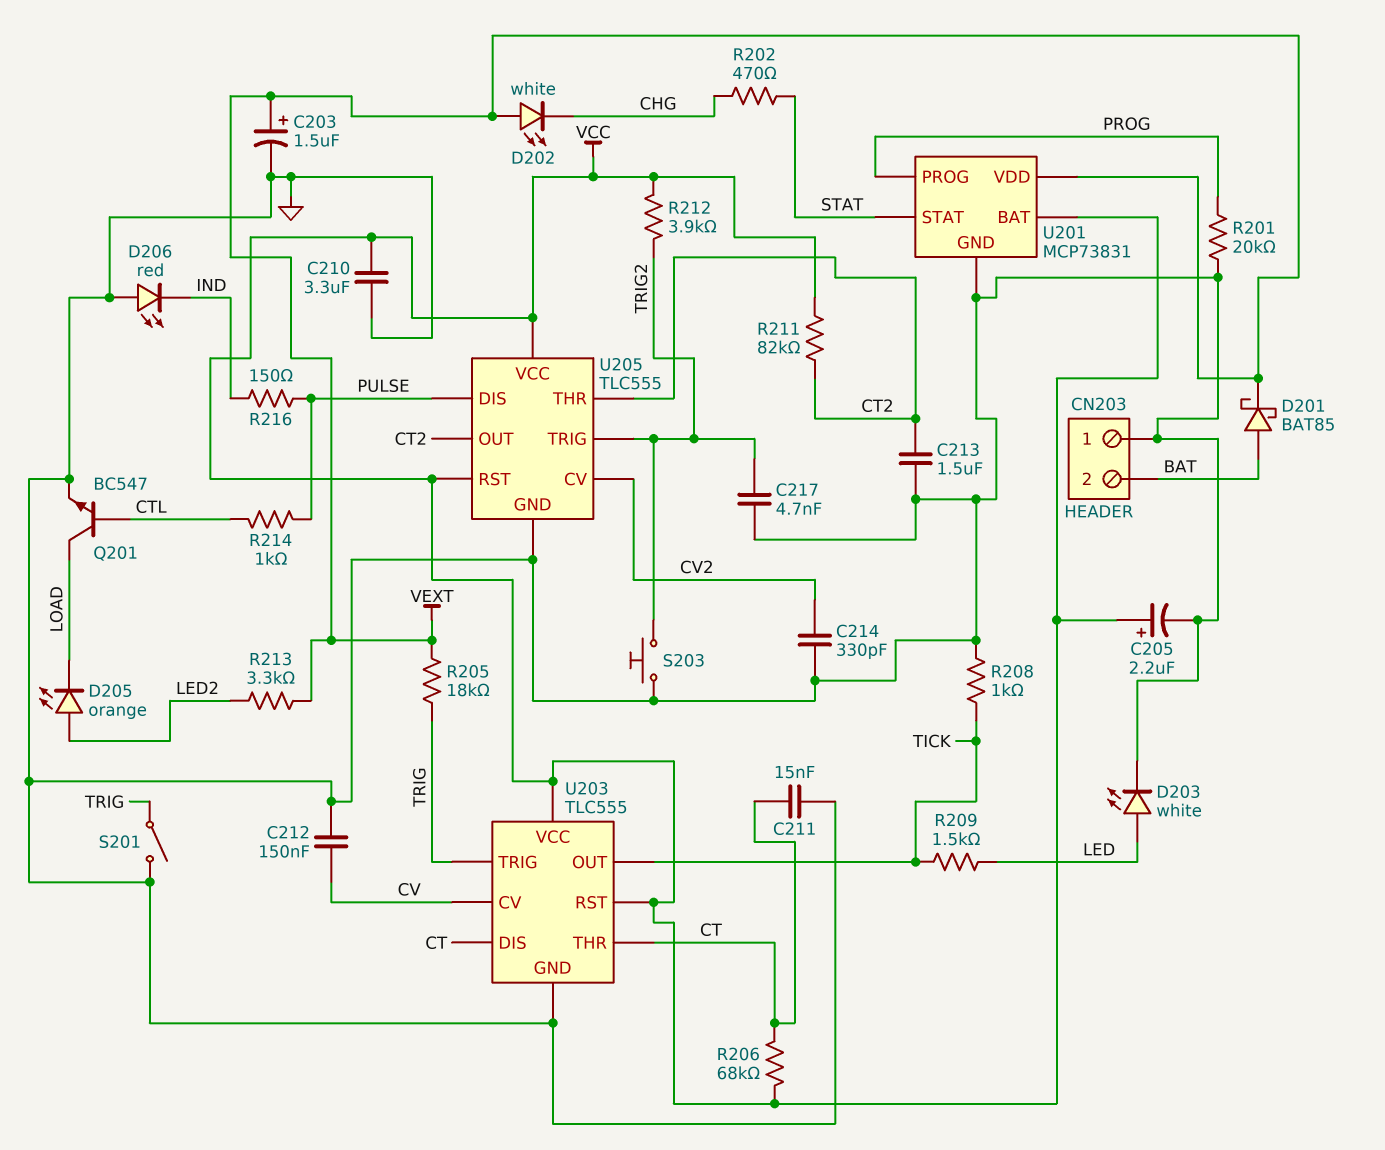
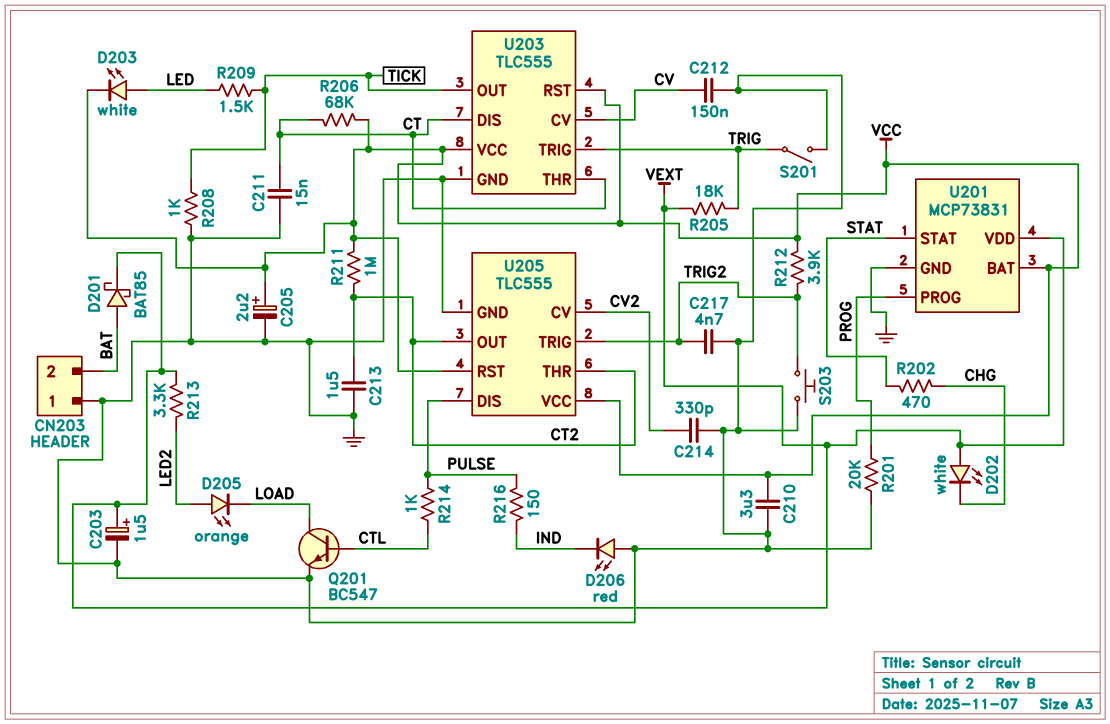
D203: LED white (A LED, K GND) -> LED white (A LED, K VCC)
R211: 82k (CT2, VCC) -> 1M (CT2, VCC)

